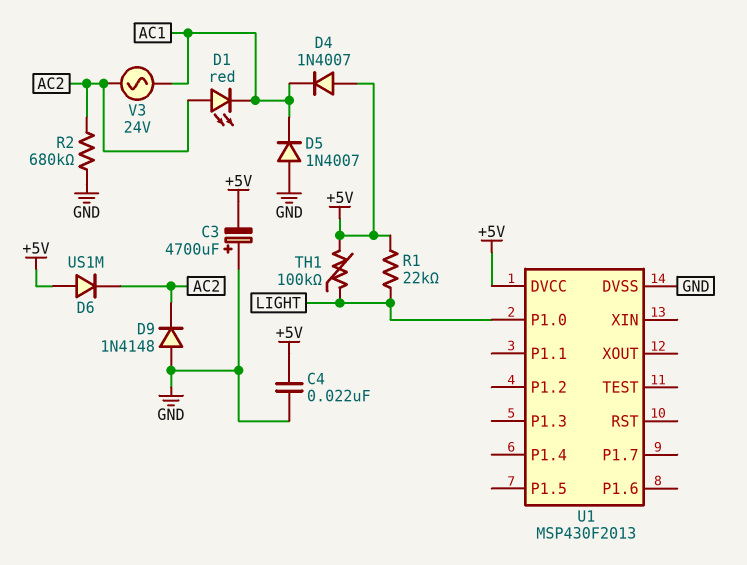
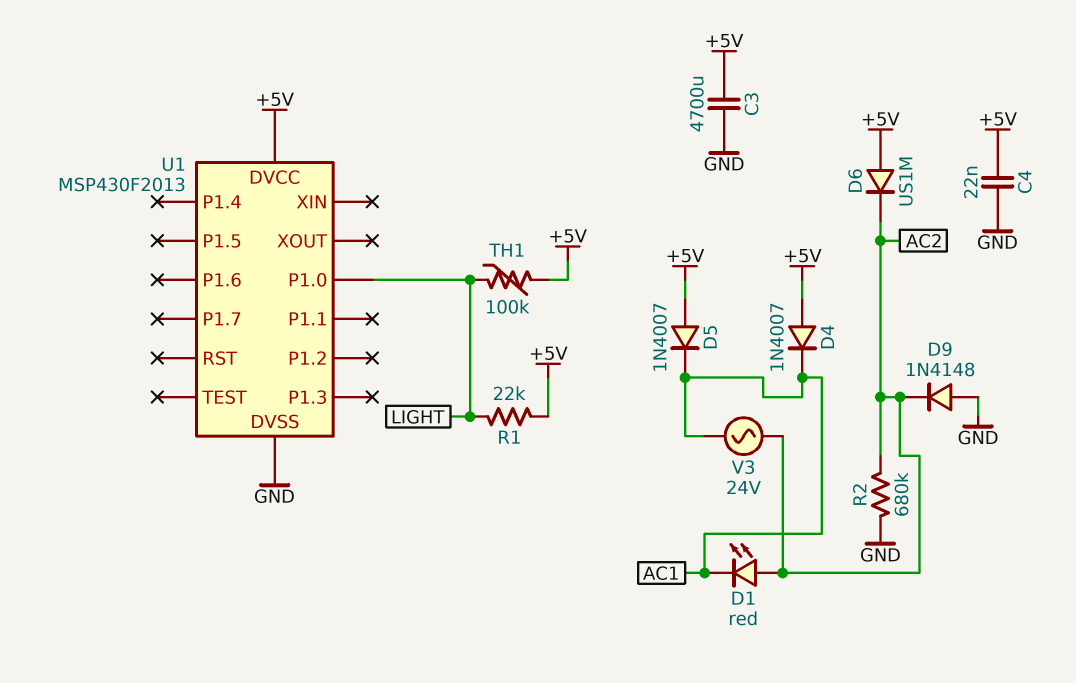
C3: 4700uF (plus GND, minus +5V) -> 4700uF (+5V, GND)
D5: diode 1N4007 (A GND, K AC1) -> diode 1N4007 (A +5V, K AC1)

